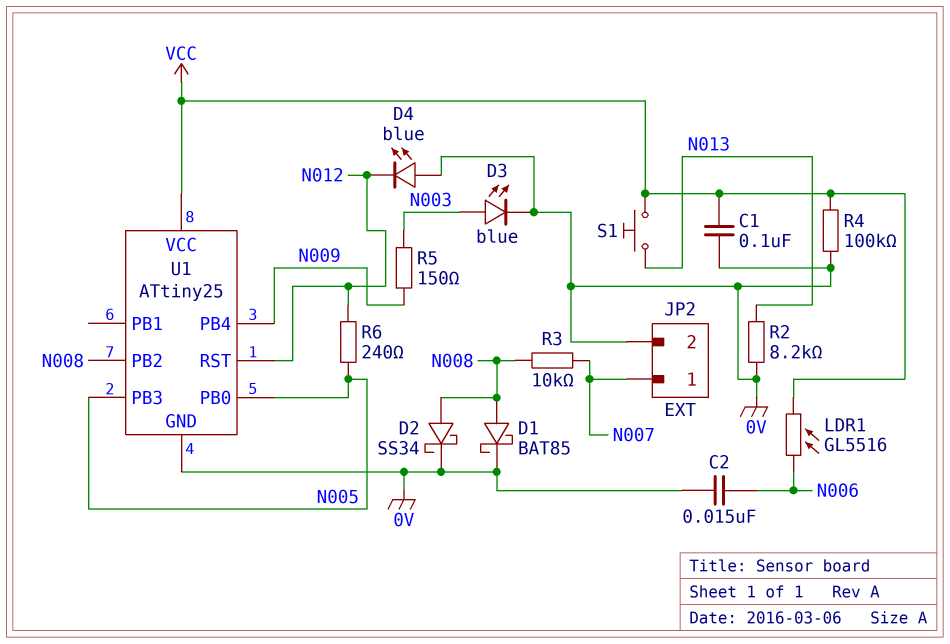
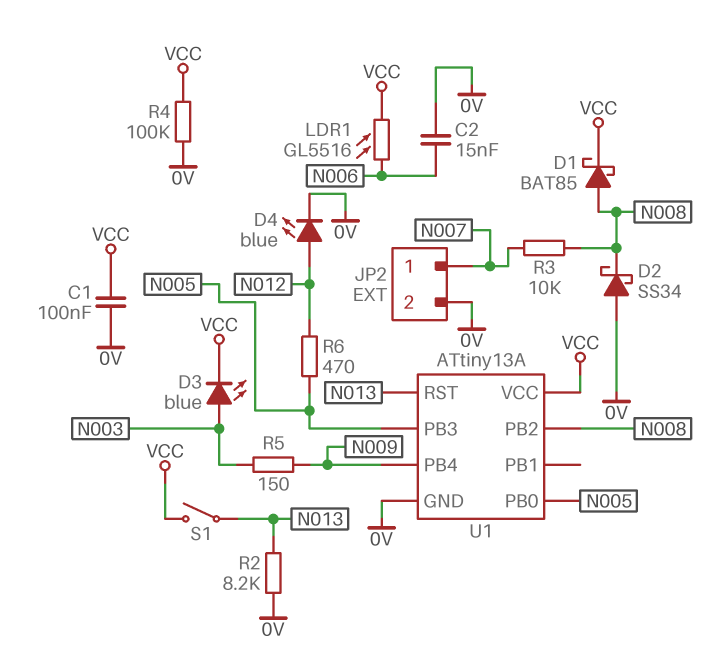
D1: schottky BAT85 (A N008, K 0V) -> schottky BAT85 (A N008, K VCC)
D2: schottky SS34 (A N008, K 0V) -> schottky SS34 (A 0V, K N008)
D3: LED blue (A N003, K 0V) -> LED blue (A N003, K VCC)
D4: LED blue (A 0V, K N012) -> LED blue (A N012, K 0V)
R6: 240 (N005, N012) -> 470 (N005, N012)
S1: button (N013, VCC) -> switch (N013, VCC)
U1: ATtiny25 -> ATtiny13A
U1 pin RST: N012 -> N013

